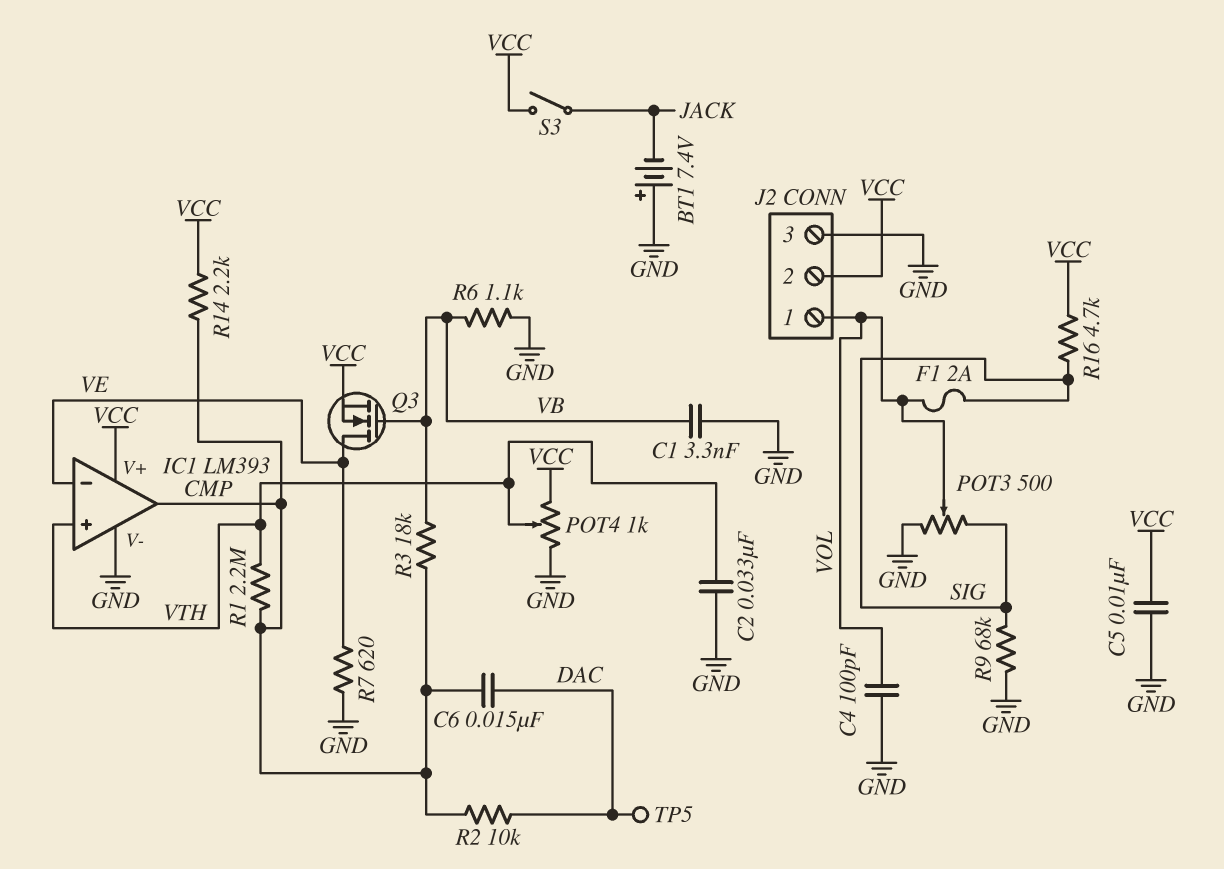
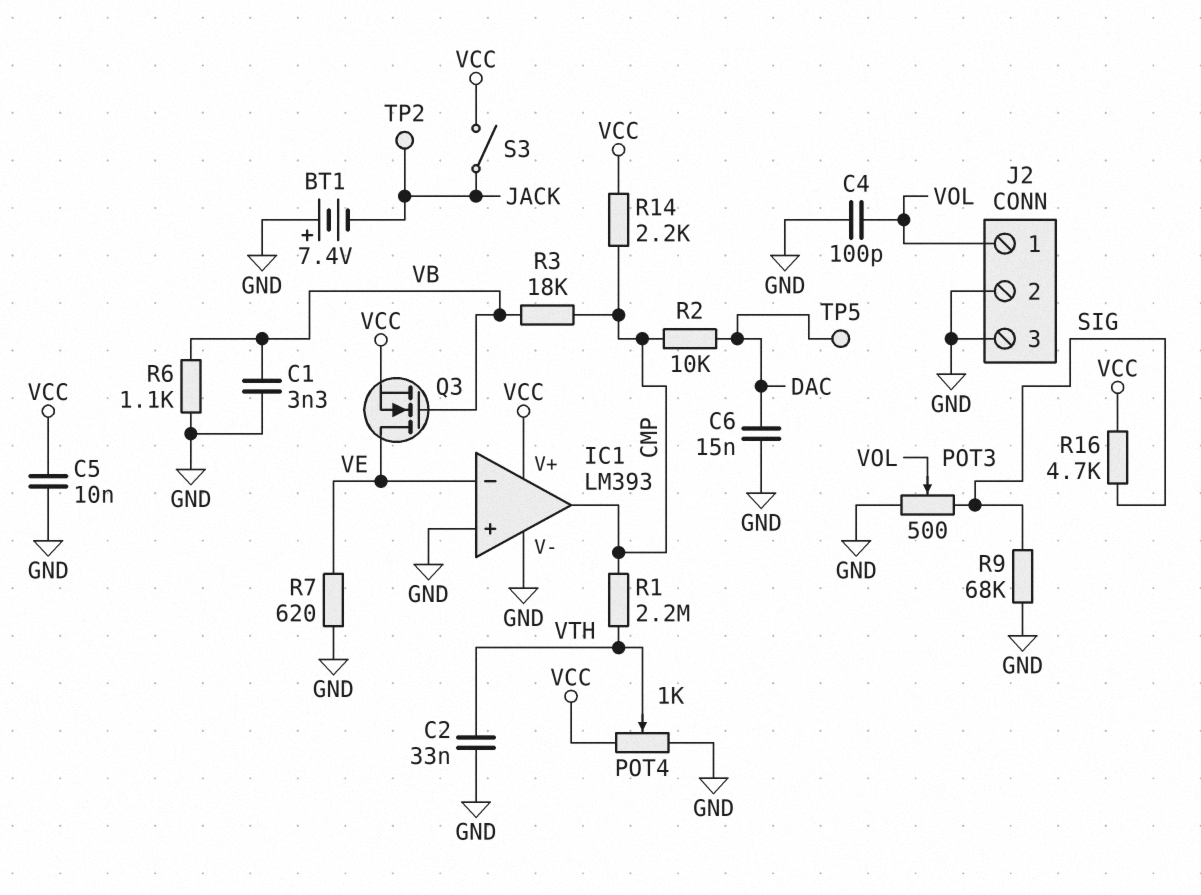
C6: 15nF (CMP, DAC) -> 15nF (DAC, GND)
F1: 2A (SIG, VOL) -> none
IC1 pin in+: VTH -> GND
J2 pin 2: VCC -> GND
TP2: none -> test point (JACK)

